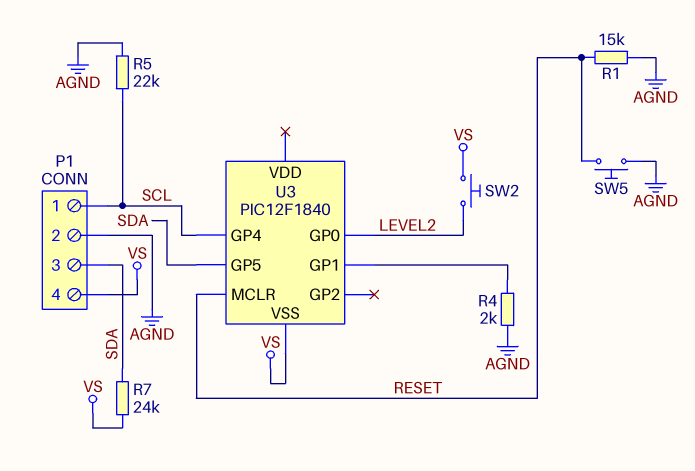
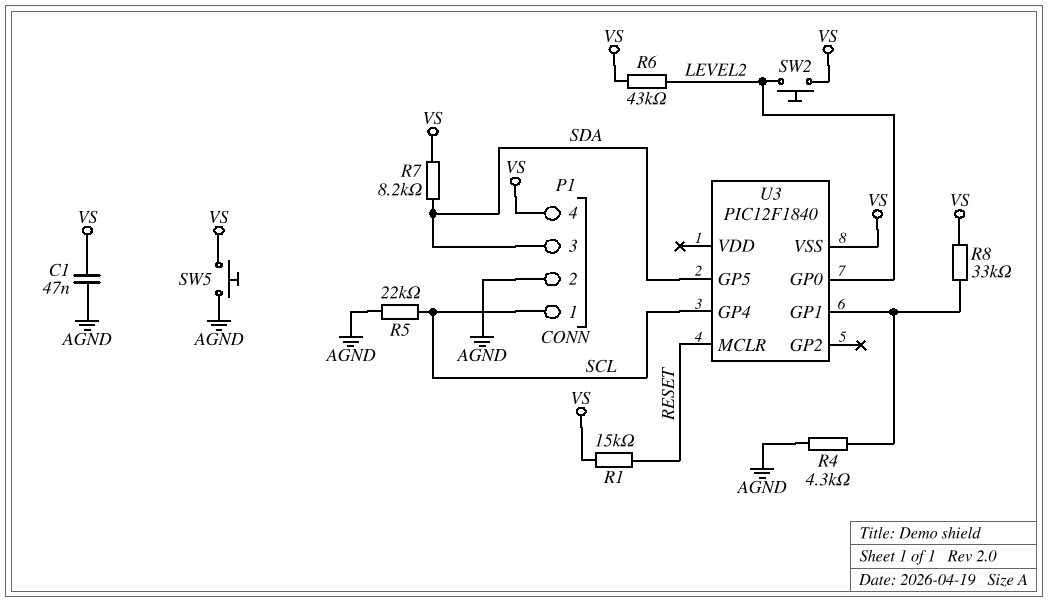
C1: none -> 47nF (AGND, VS)
R1: 15k (AGND, RESET) -> 15k (RESET, VS)
R4: 2k (AGND, U3/GP1) -> 4.3k (AGND, U3/GP1)
R6: none -> 43k (LEVEL2, VS)
R7: 24k (SDA, VS) -> 8.2k (SDA, VS)
R8: none -> 33k (U3/GP1, VS)
SW5: button (AGND, RESET) -> button (AGND, VS)

